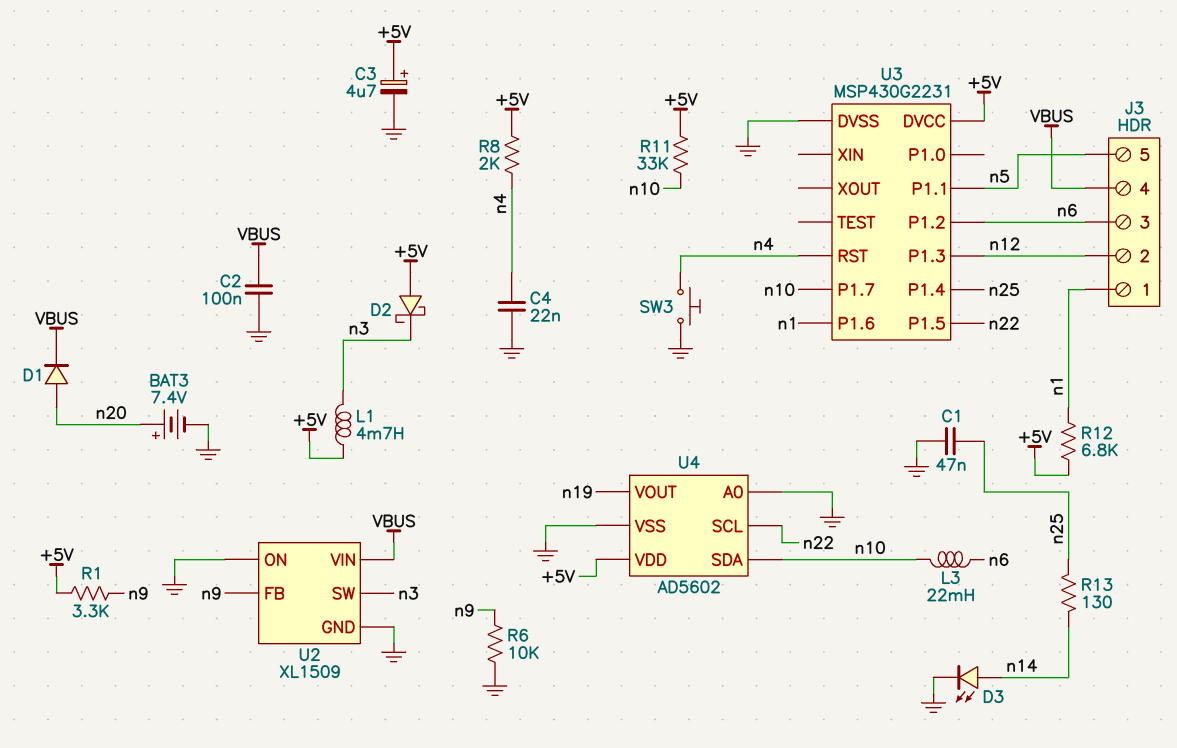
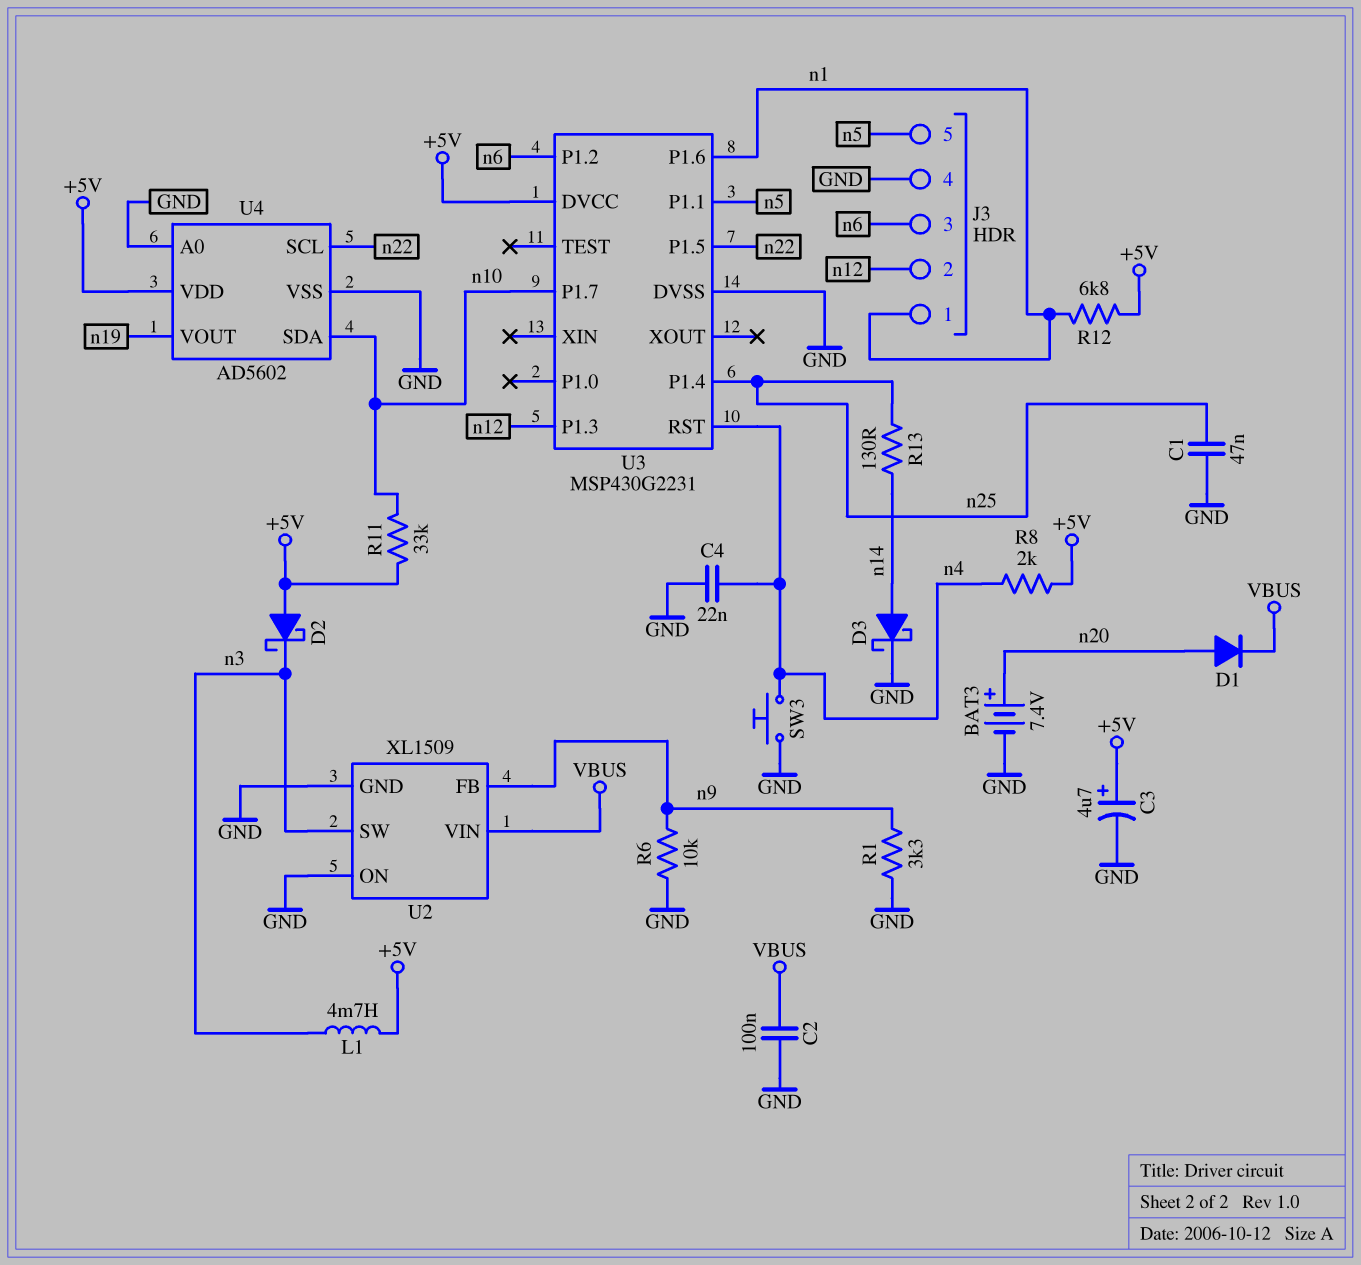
D3: LED (A n14, K GND) -> schottky (A n14, K GND)
J3 pin 4: VBUS -> GND
L3: 22mH (n6, n10) -> none
R1: 3.3k (+5V, n9) -> 3.3k (GND, n9)

